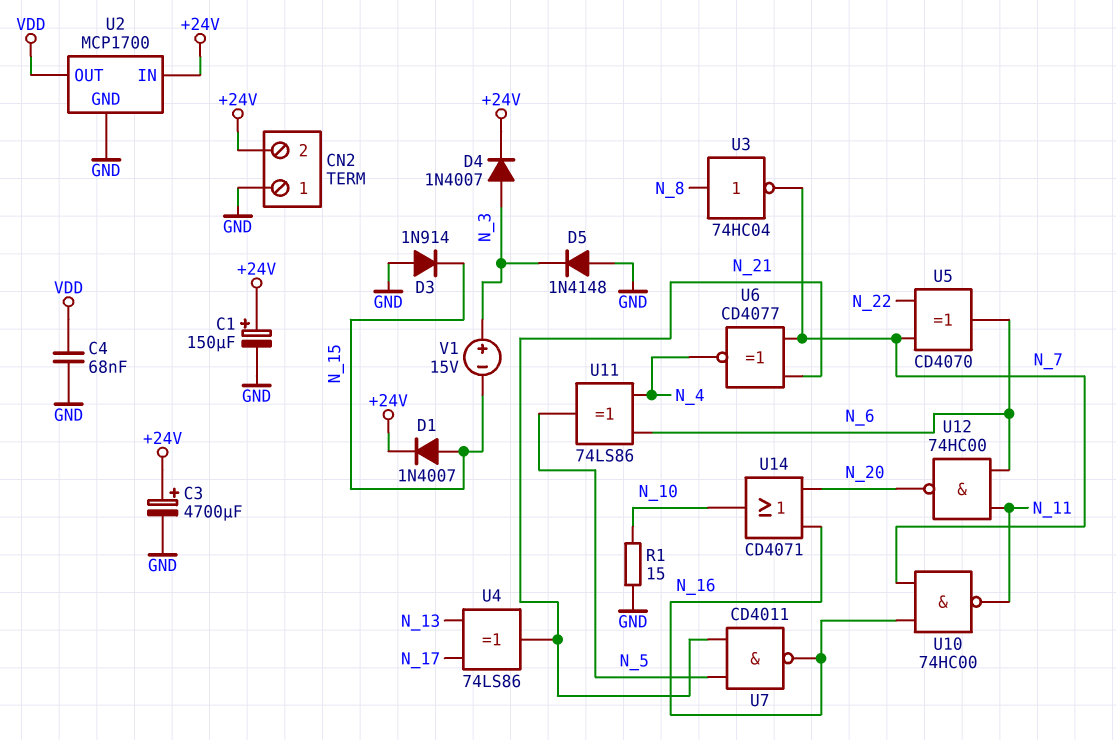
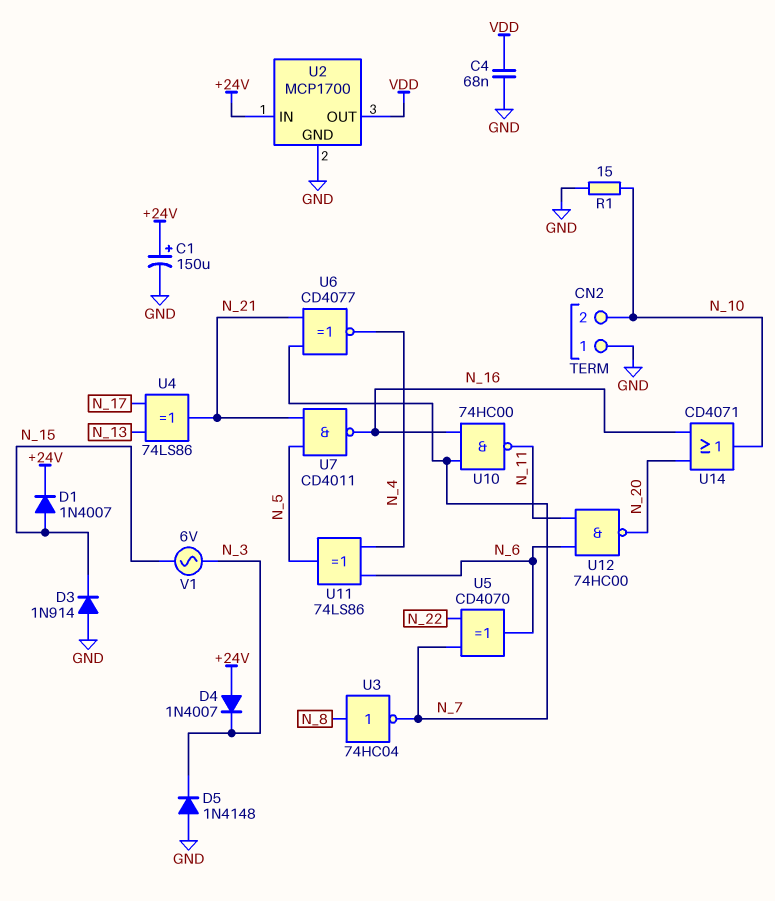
C3: 4700uF (plus +24V, minus GND) -> none
CN2 pin 2: +24V -> N_10
D4: diode 1N4007 (A N_3, K +24V) -> diode 1N4007 (A +24V, K N_3)
V1: 15V (plus N_3, minus N_15) -> AC 6V (N_3, N_15)

